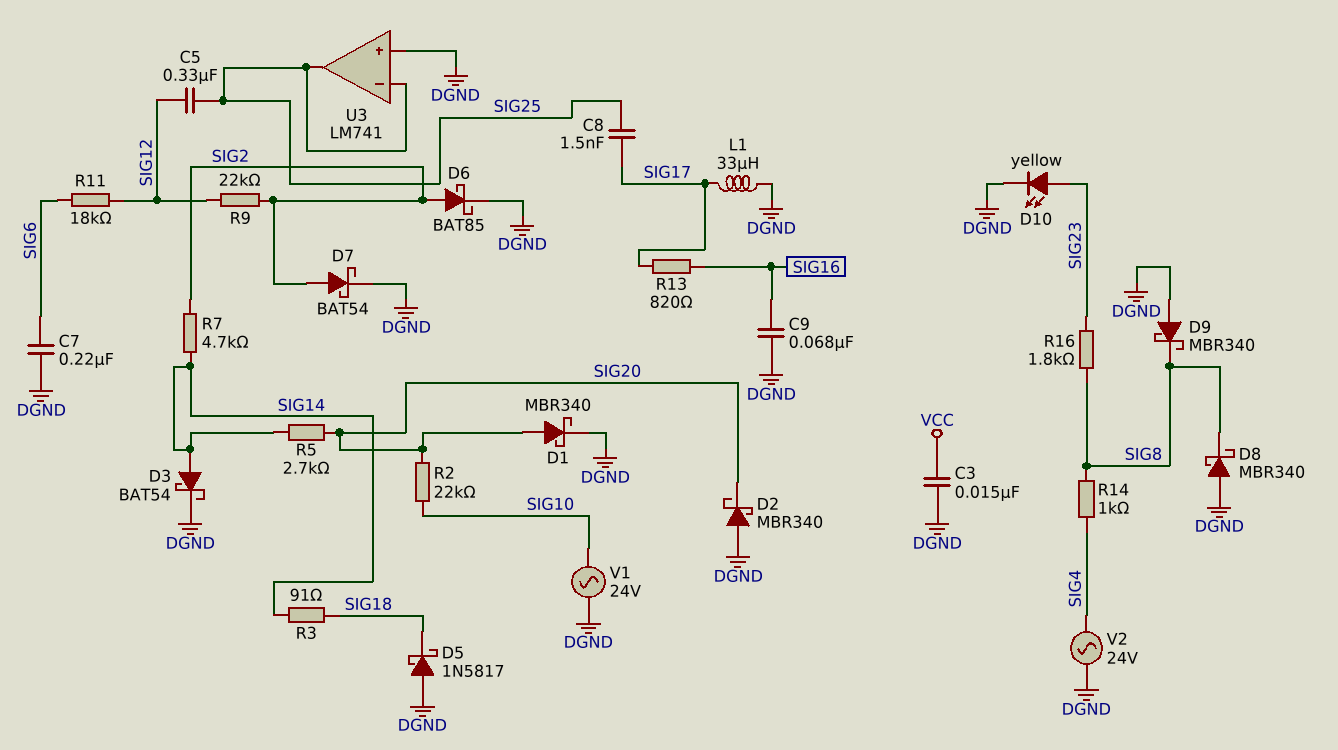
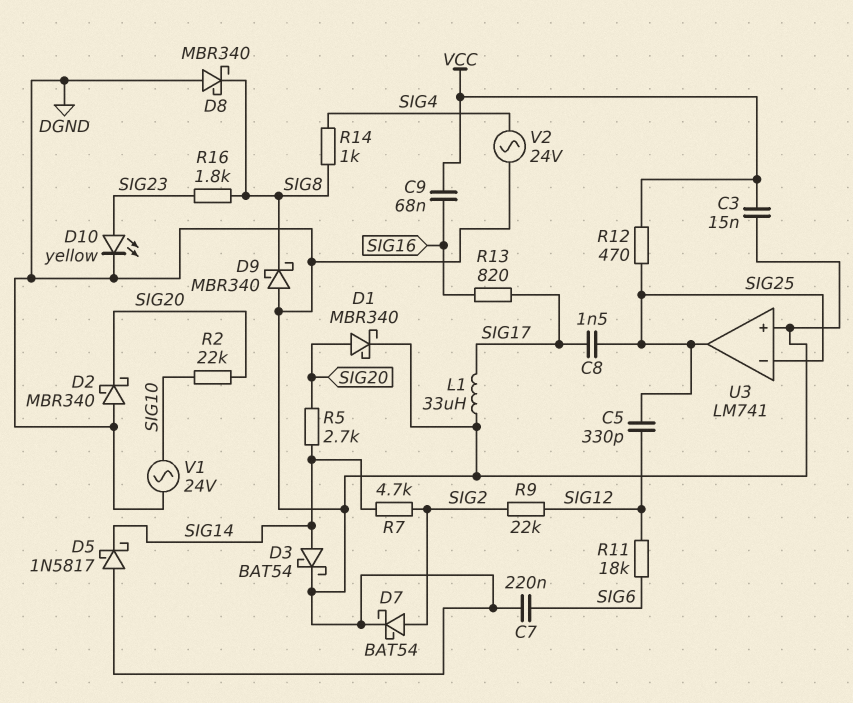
C5: 330nF (SIG12, SIG25) -> 330pF (SIG12, SIG25)
C9: 68nF (DGND, SIG16) -> 68nF (SIG16, VCC)
D5: schottky 1N5817 (A DGND, K SIG18) -> schottky 1N5817 (A DGND, K SIG14)
D6: schottky BAT85 (A SIG2, K DGND) -> none
R3: 91 (SIG14, SIG18) -> none
R12: none -> 470 (SIG25, VCC)

